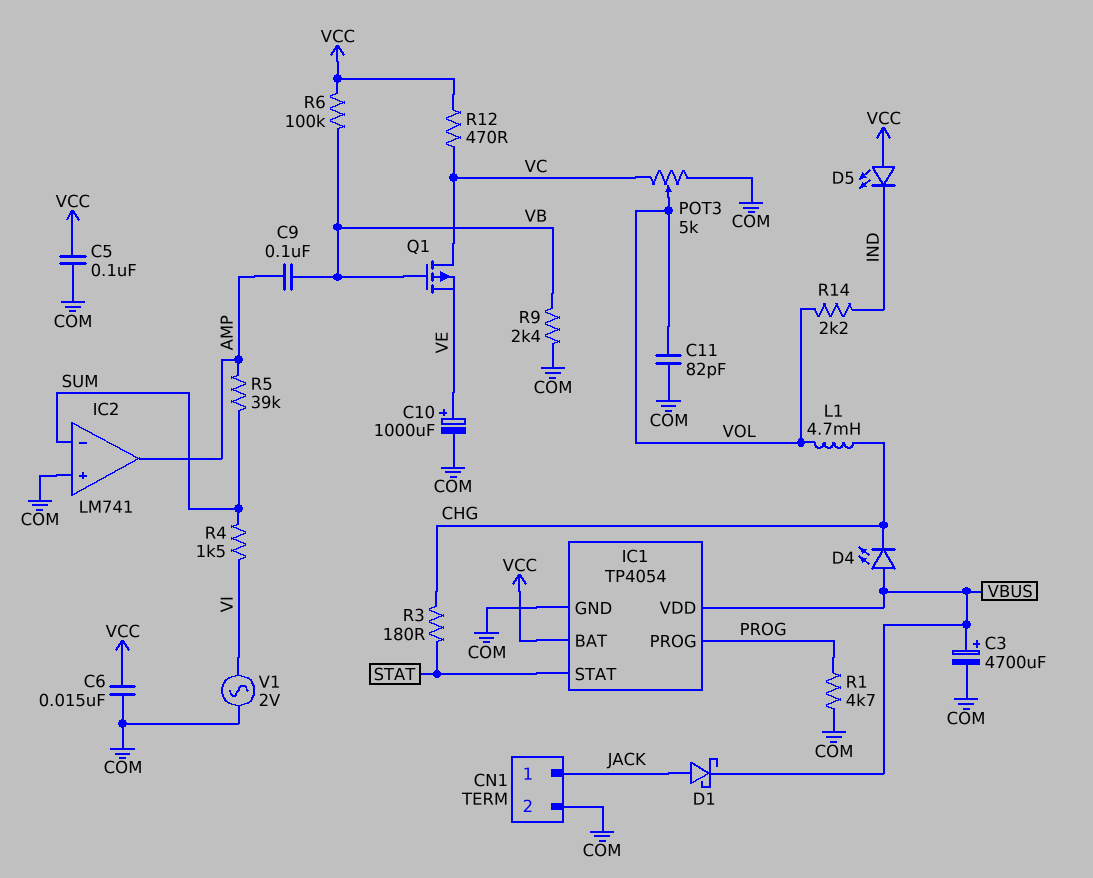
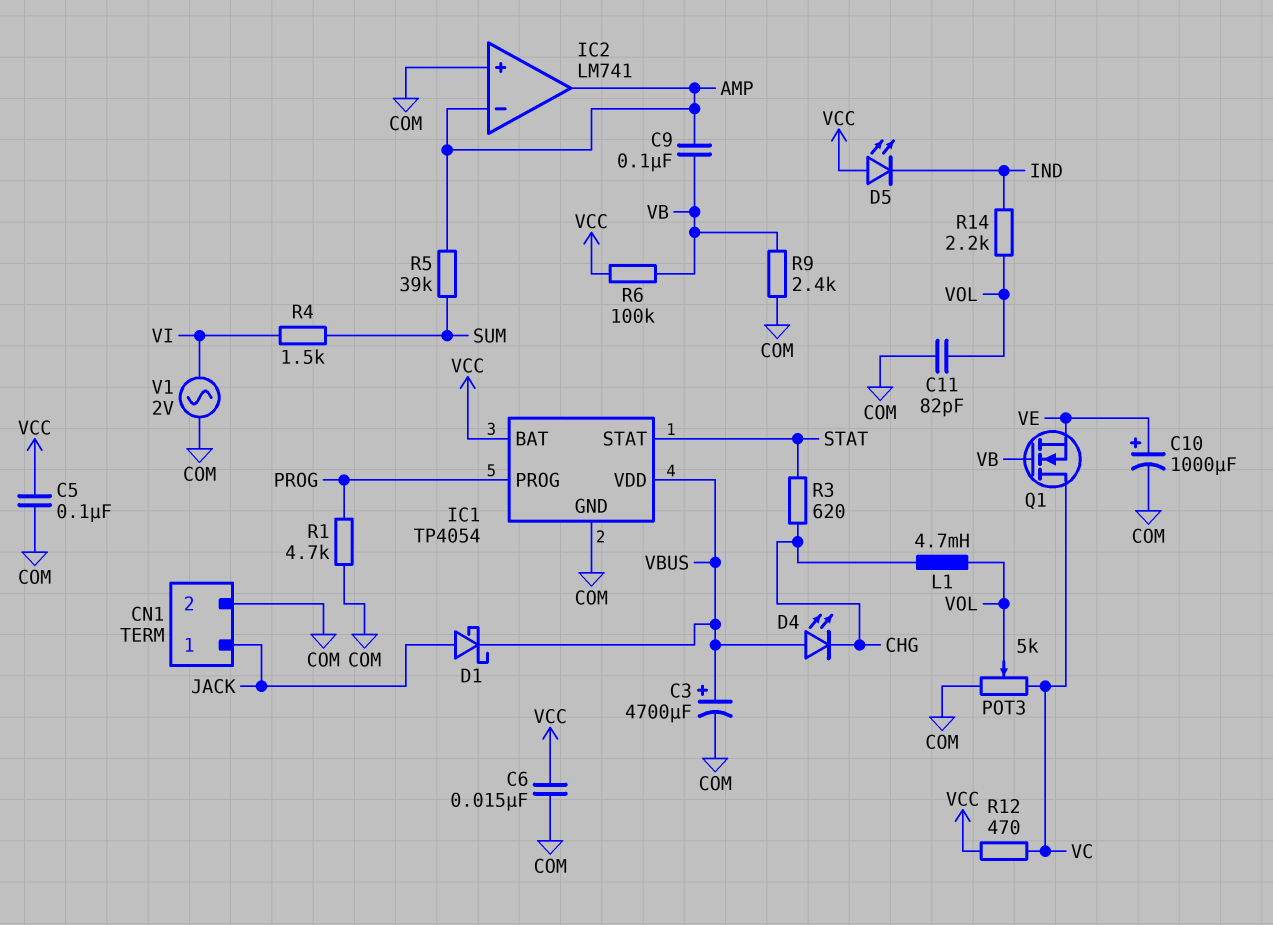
IC2 pin in-: SUM -> AMP
Q1: PMOS (G VB, D VC, S VE) -> NMOS (G VB, D VC, S VE)
R3: 180 (CHG, STAT) -> 620 (CHG, STAT)

